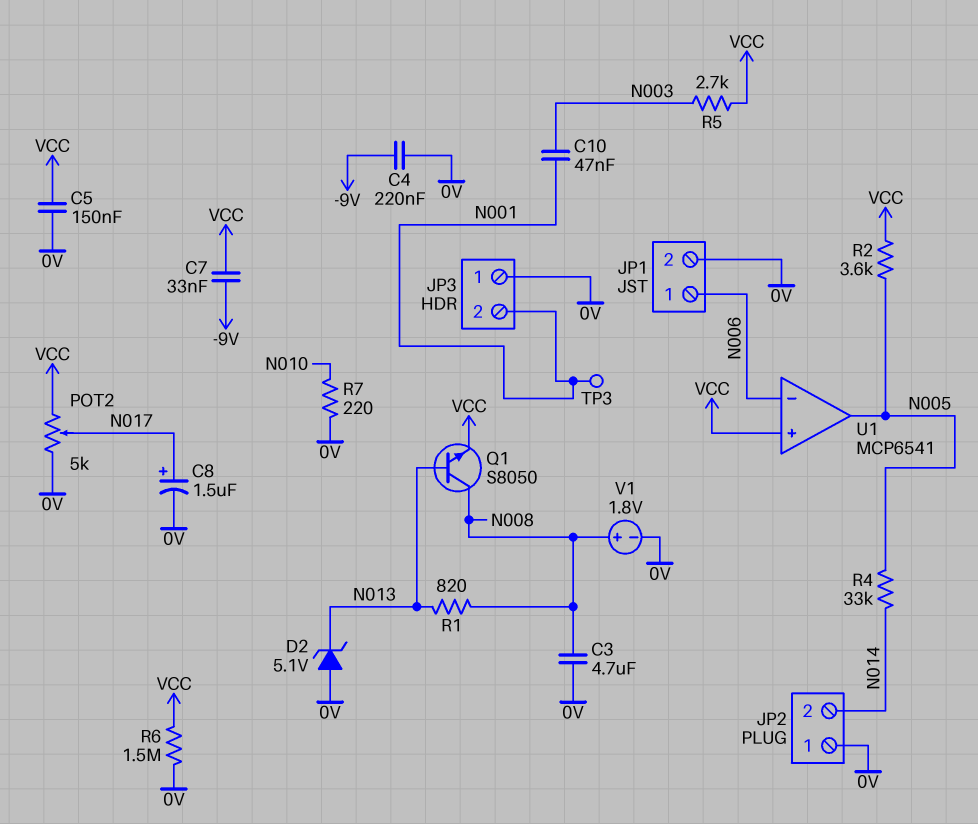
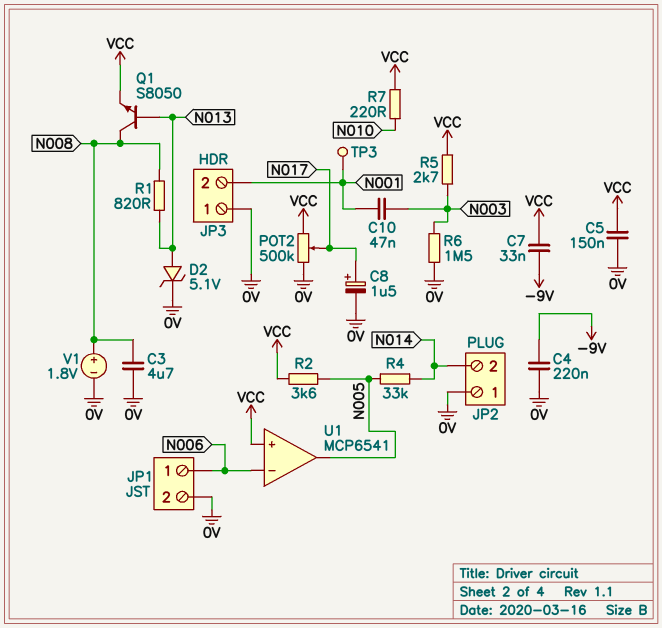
D2: zener 5.1V (A 0V, K N013) -> zener 5.1V (A N013, K 0V)
POT2: 5k (0V, VCC, wiper N017) -> 500k (0V, VCC, wiper N017)
R6: 1.5M (0V, VCC) -> 1.5M (0V, N003)
R7: 220 (0V, N010) -> 220 (N010, VCC)

